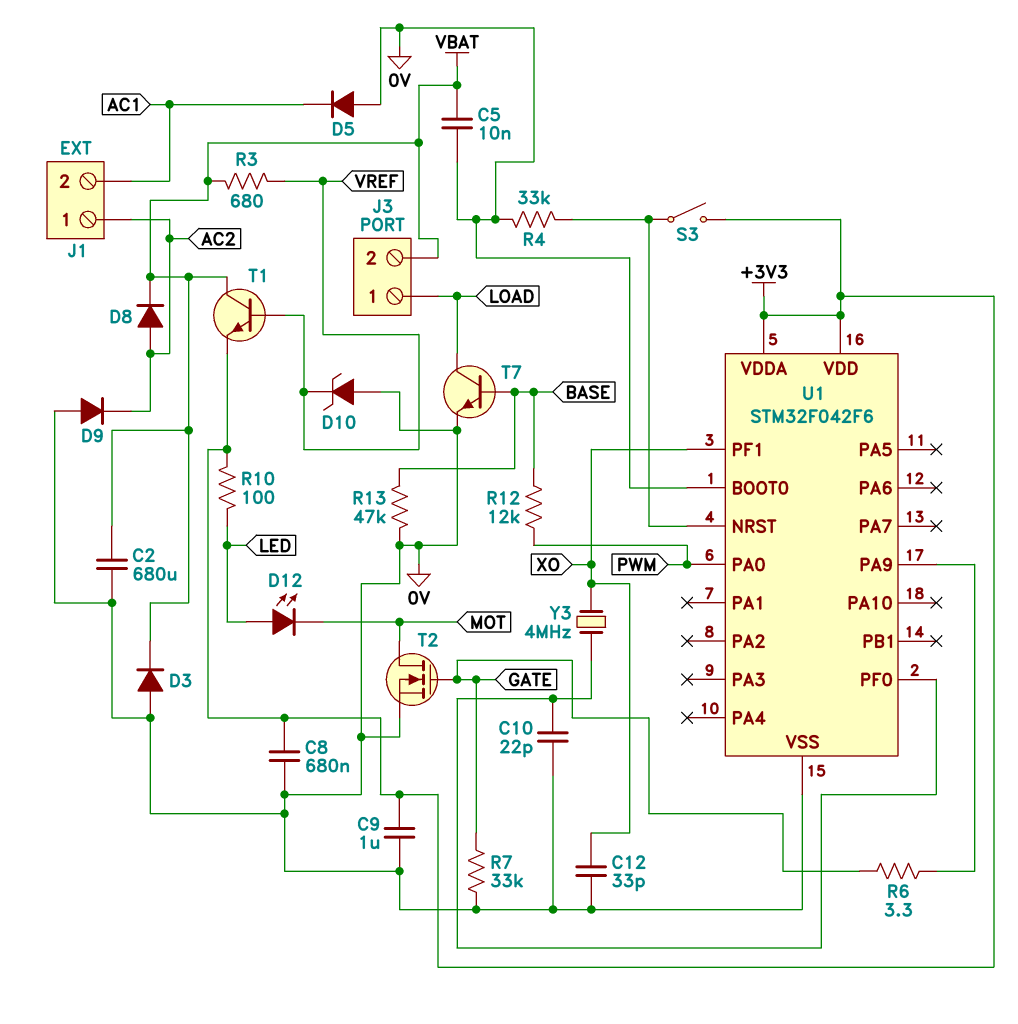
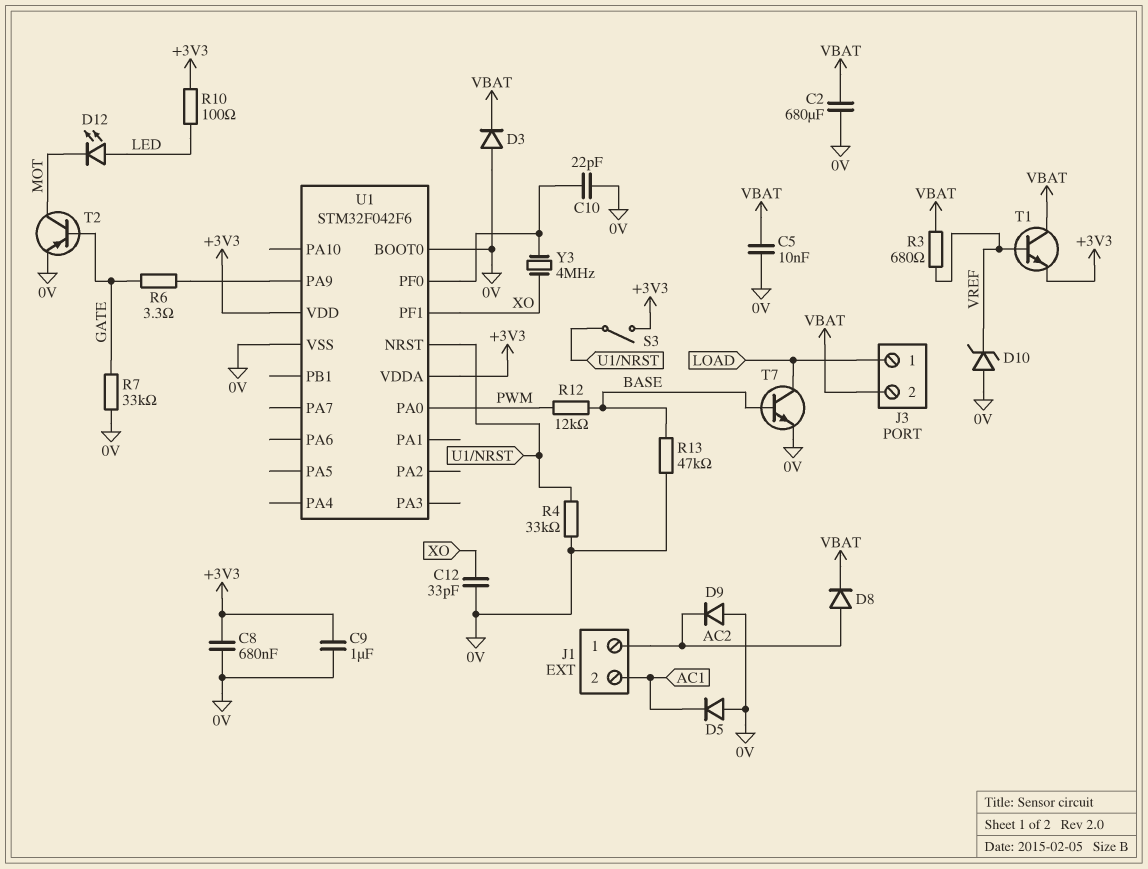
T2: NMOS (G GATE, D MOT, S 0V) -> PNP (B GATE, C MOT, E 0V)

